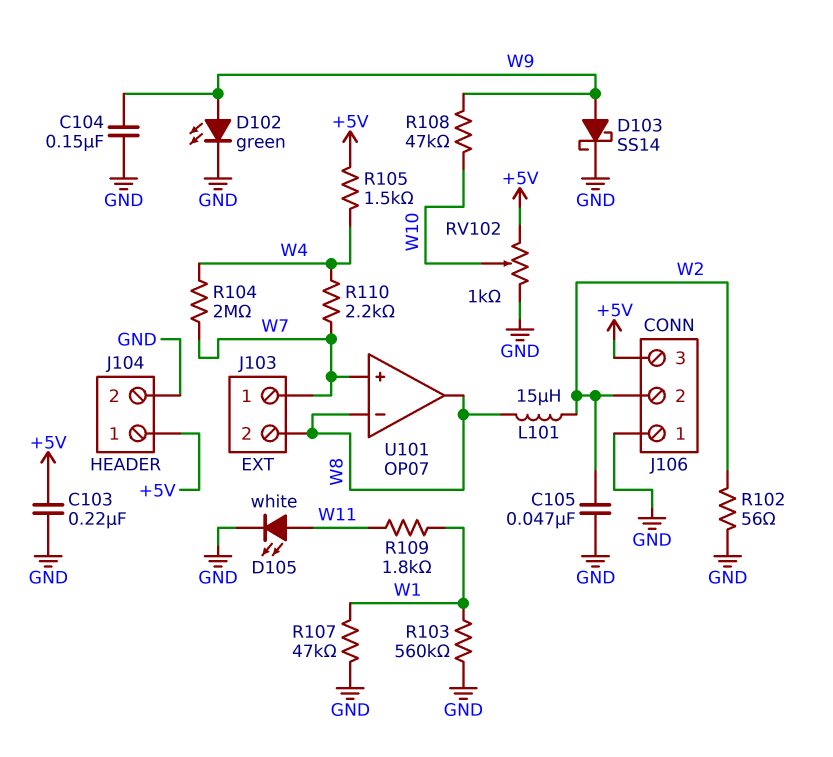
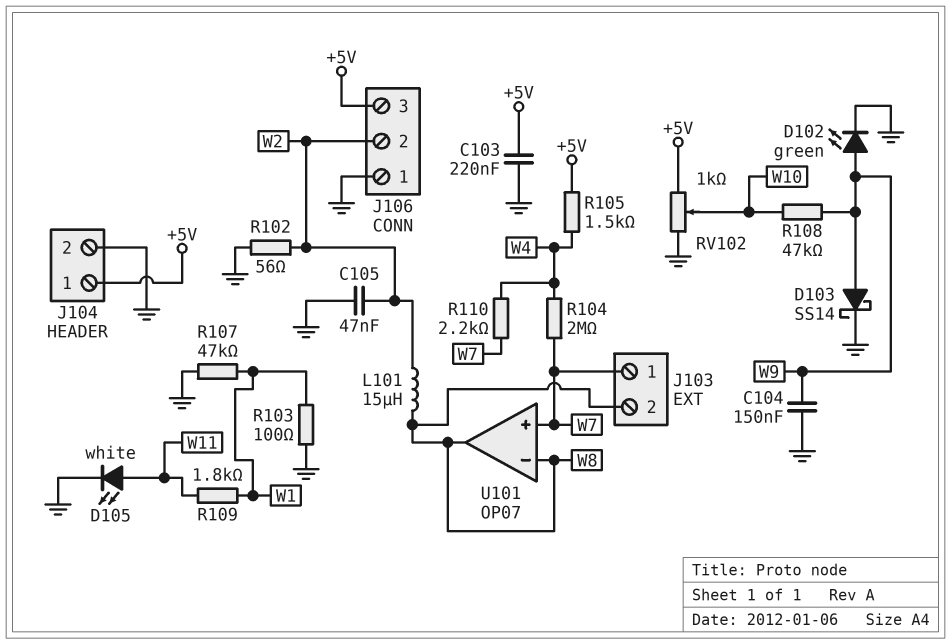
R103: 560k (GND, W1) -> 100 (GND, W1)

